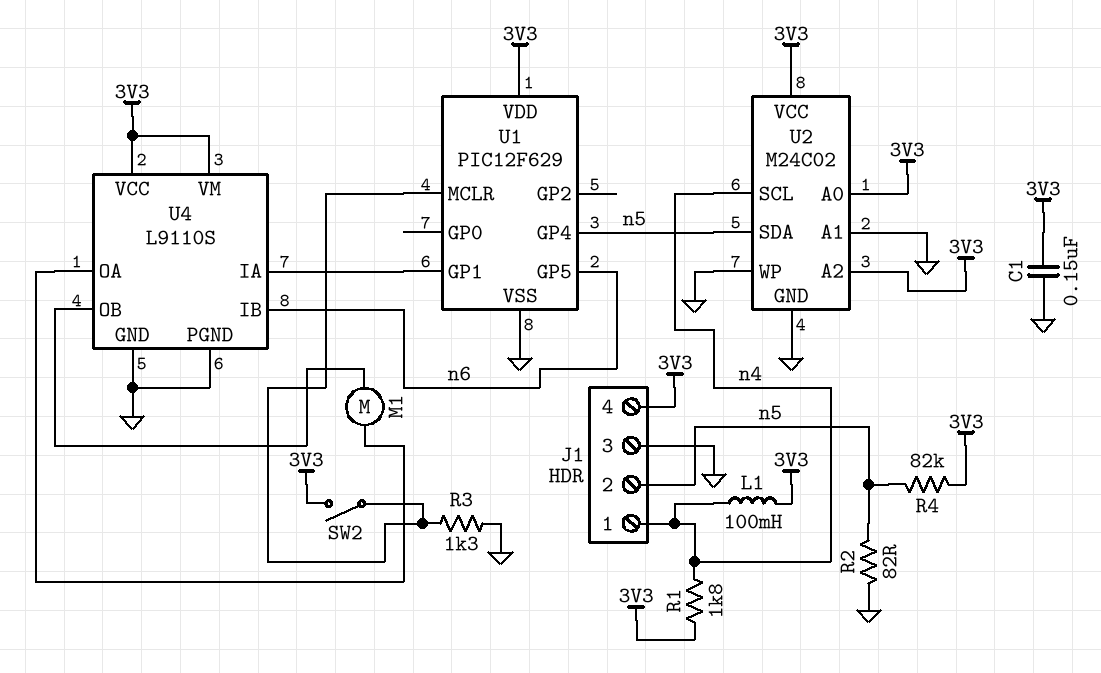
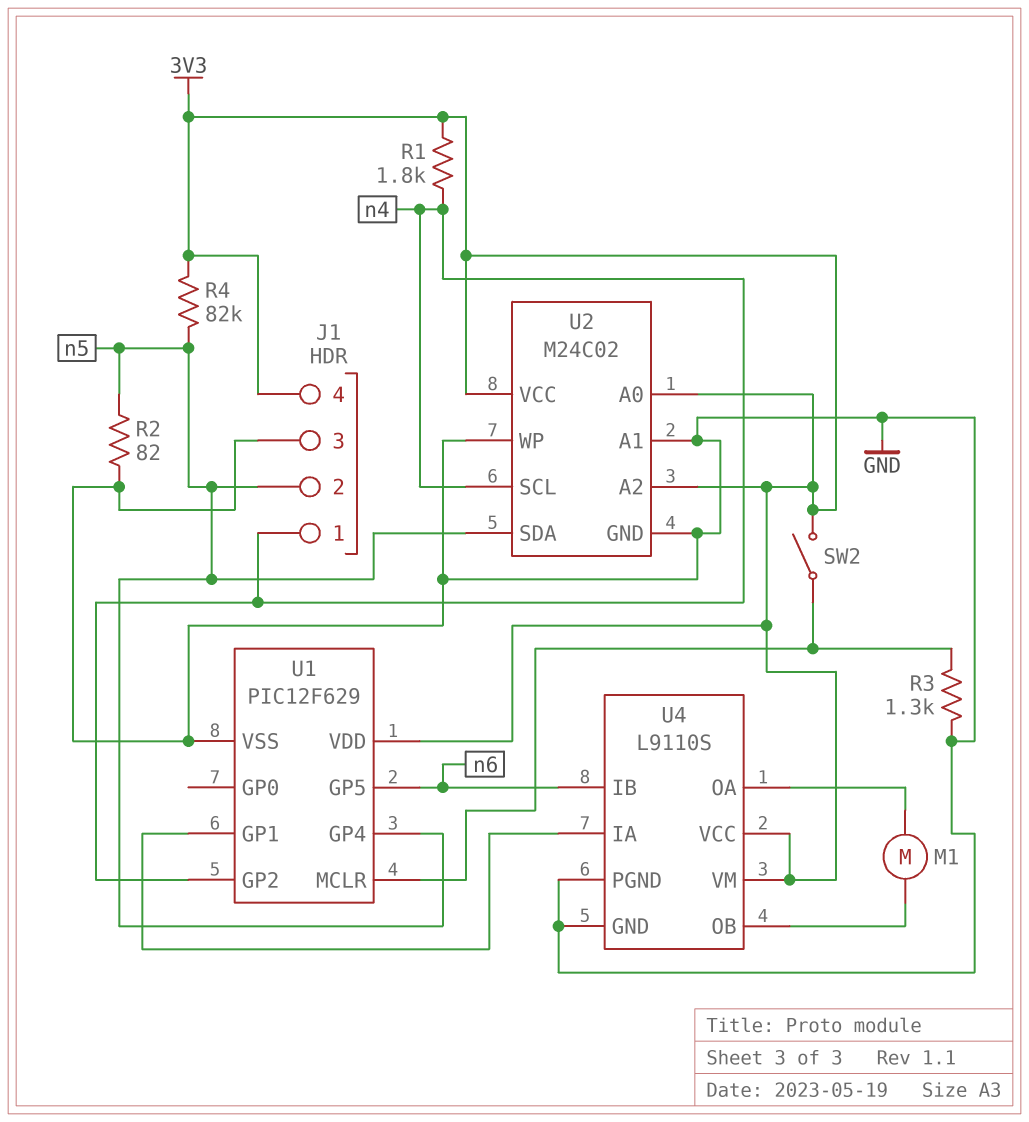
C1: 150nF (3V3, GND) -> none
L1: 100mH (3V3, n4) -> none
U1 pin GP2: none -> n4

